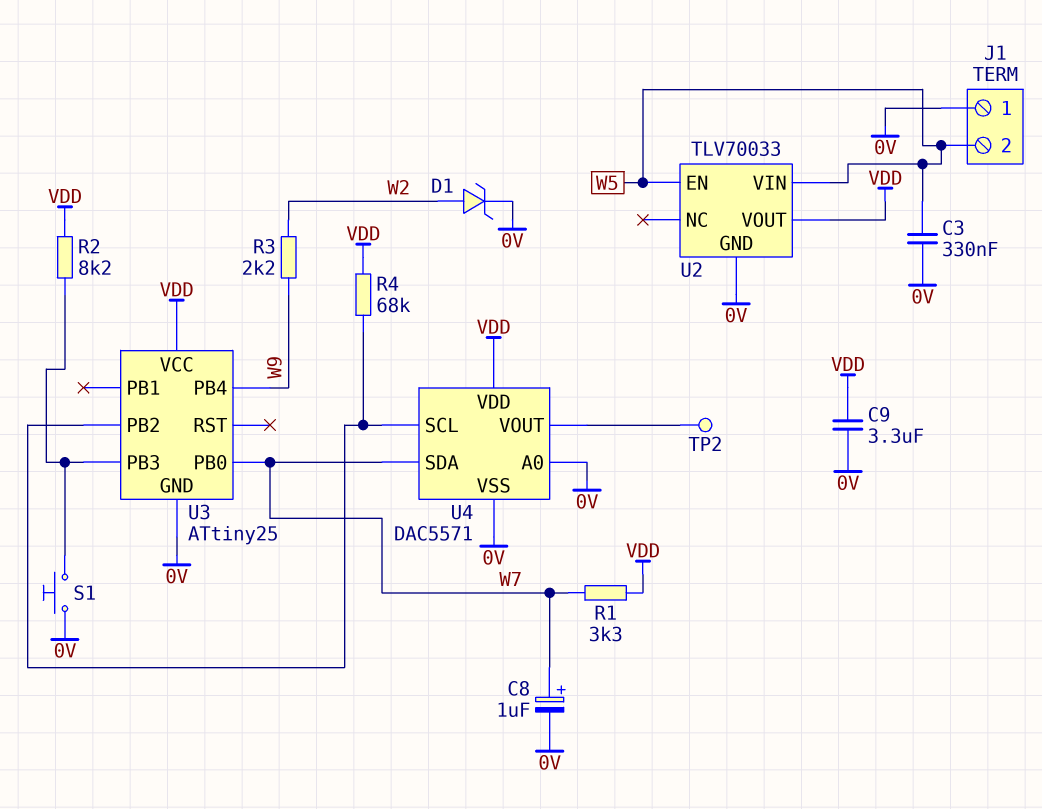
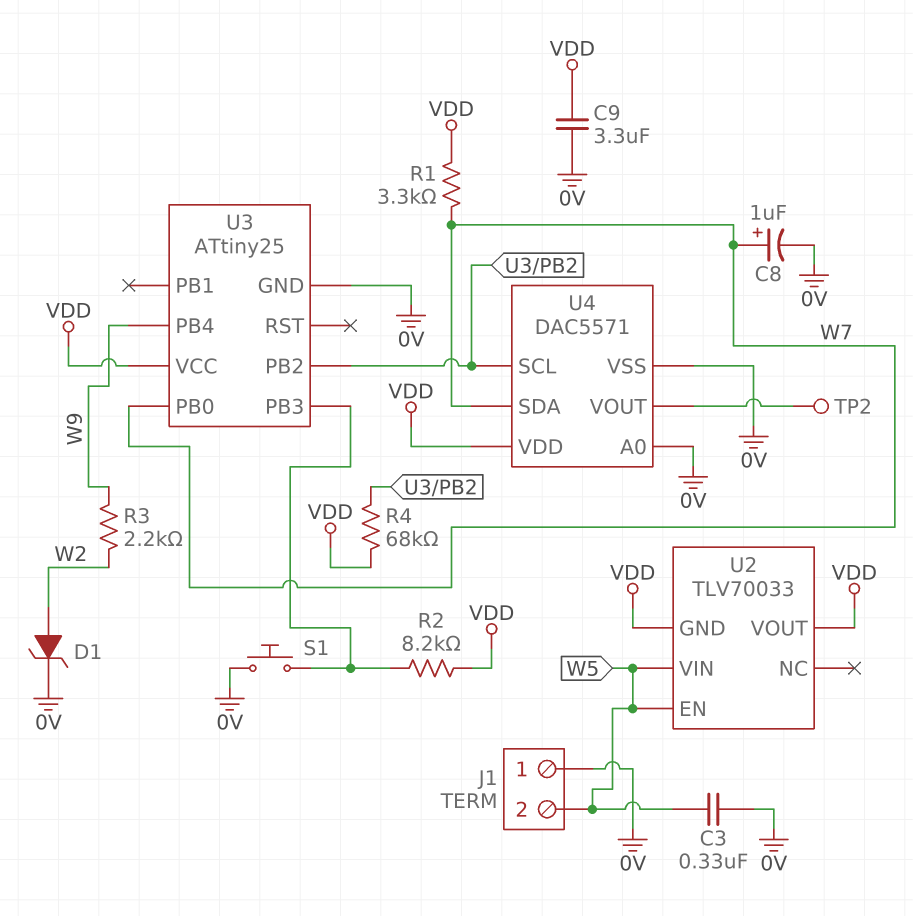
U2 pin GND: 0V -> VDD

